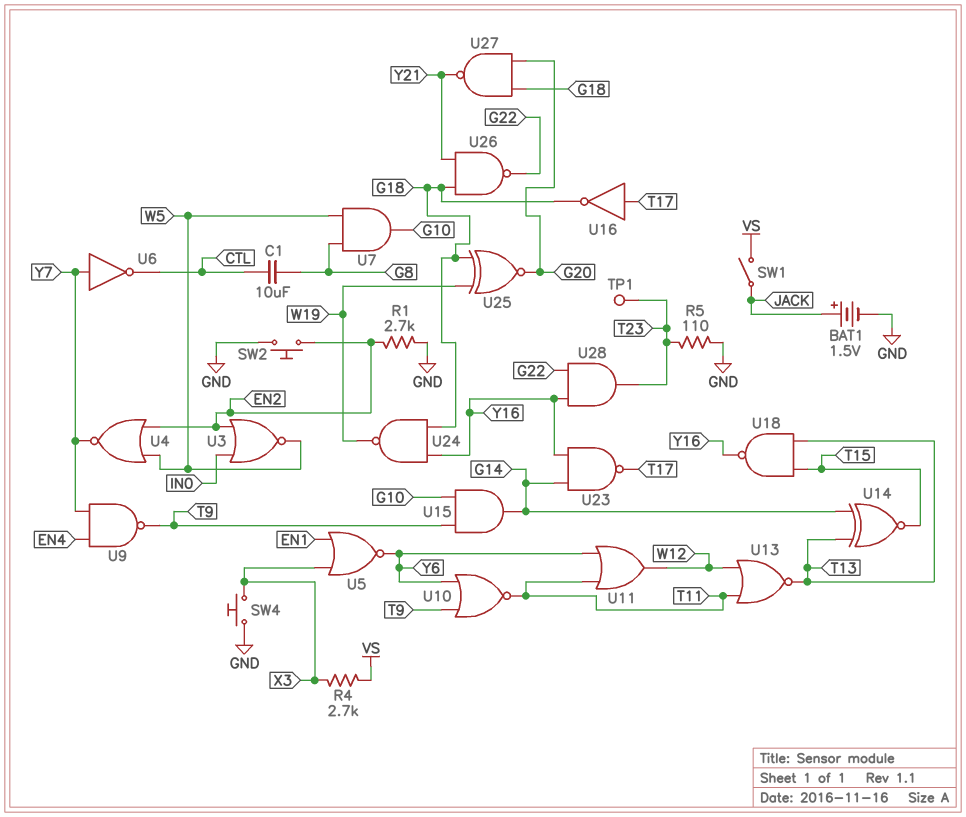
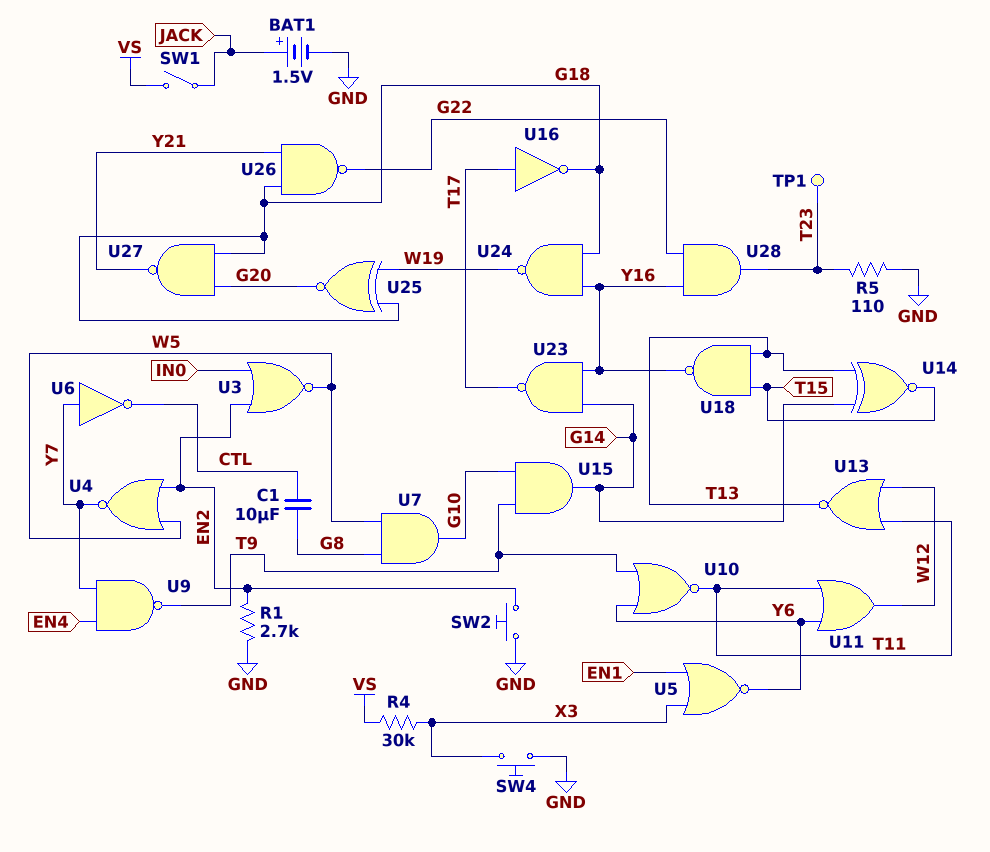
R4: 2.7k (VS, X3) -> 30k (VS, X3)

